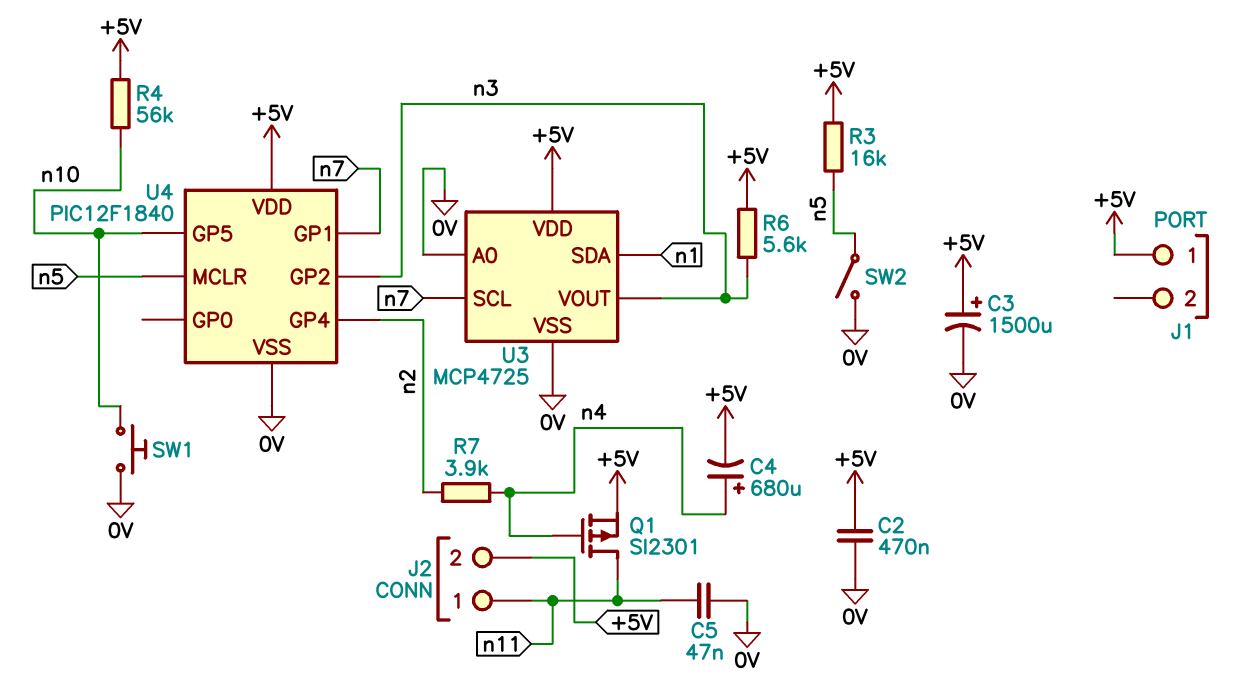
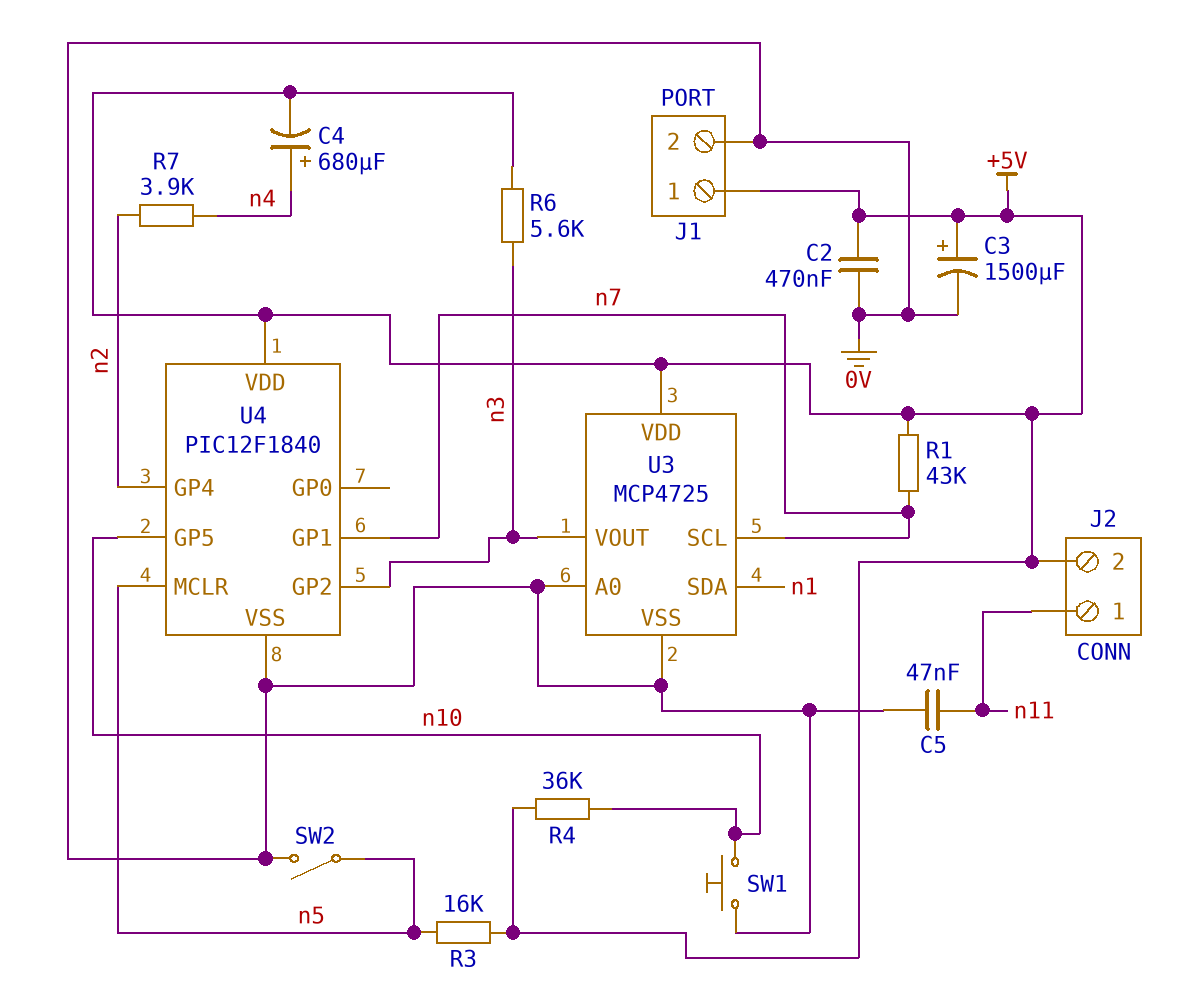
J1 pin 2: none -> 0V
Q1: PMOS SI2301 (G n4, D n11, S +5V) -> none
R1: none -> 43k (+5V, n7)
R4: 56k (+5V, n10) -> 36k (+5V, n10)

